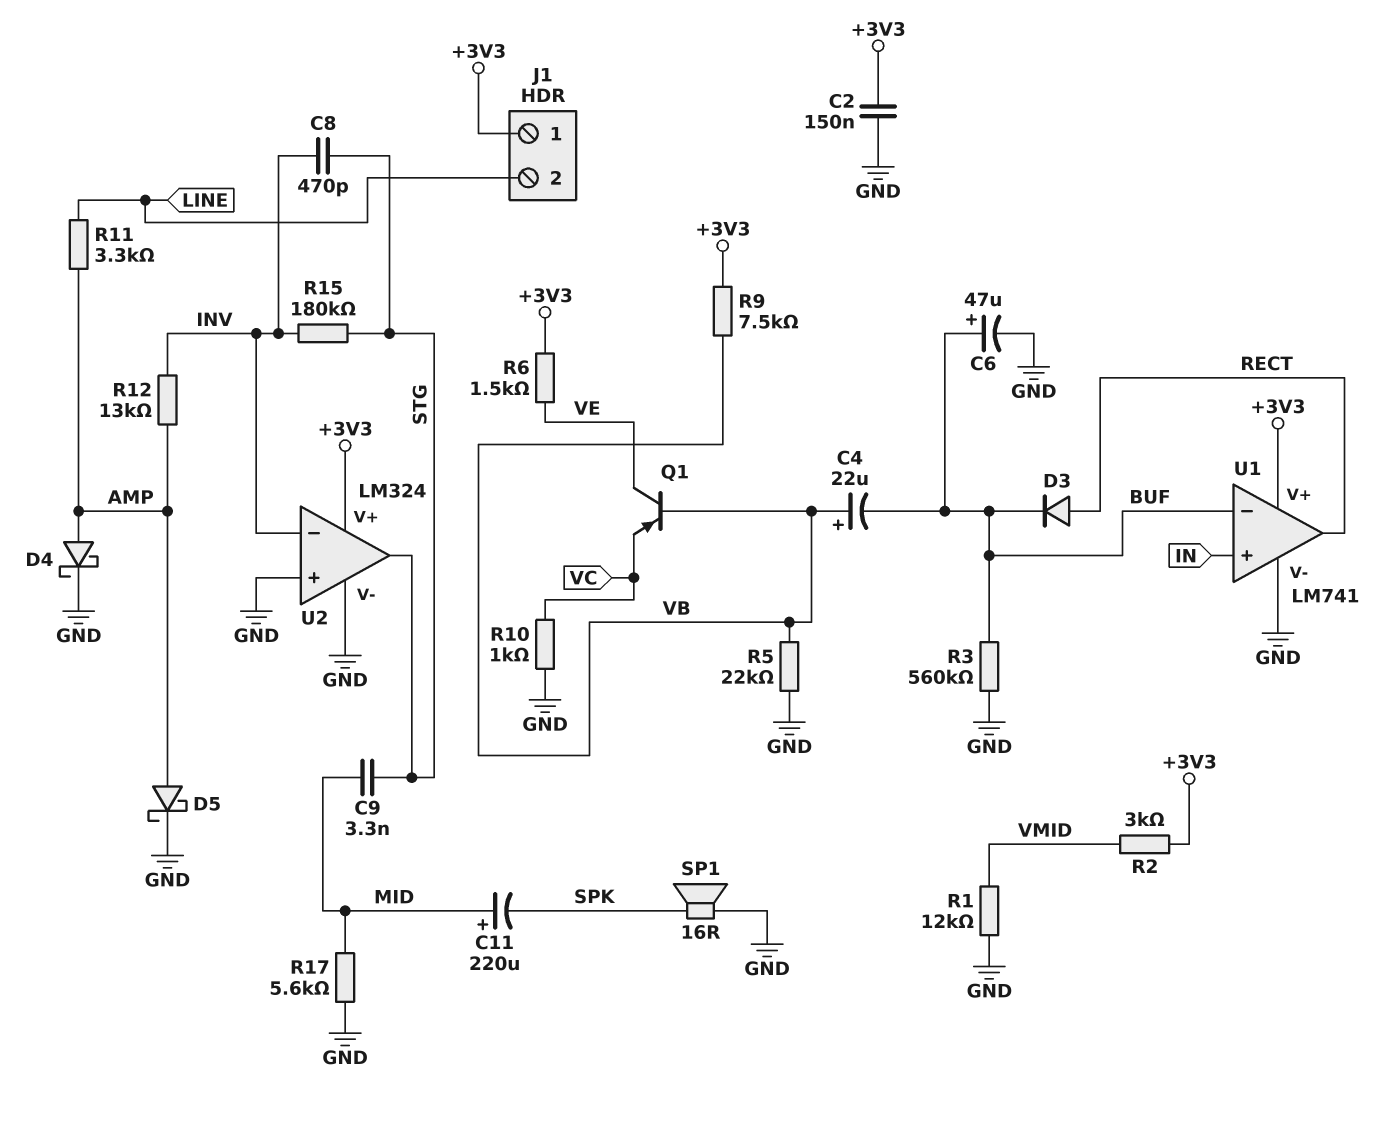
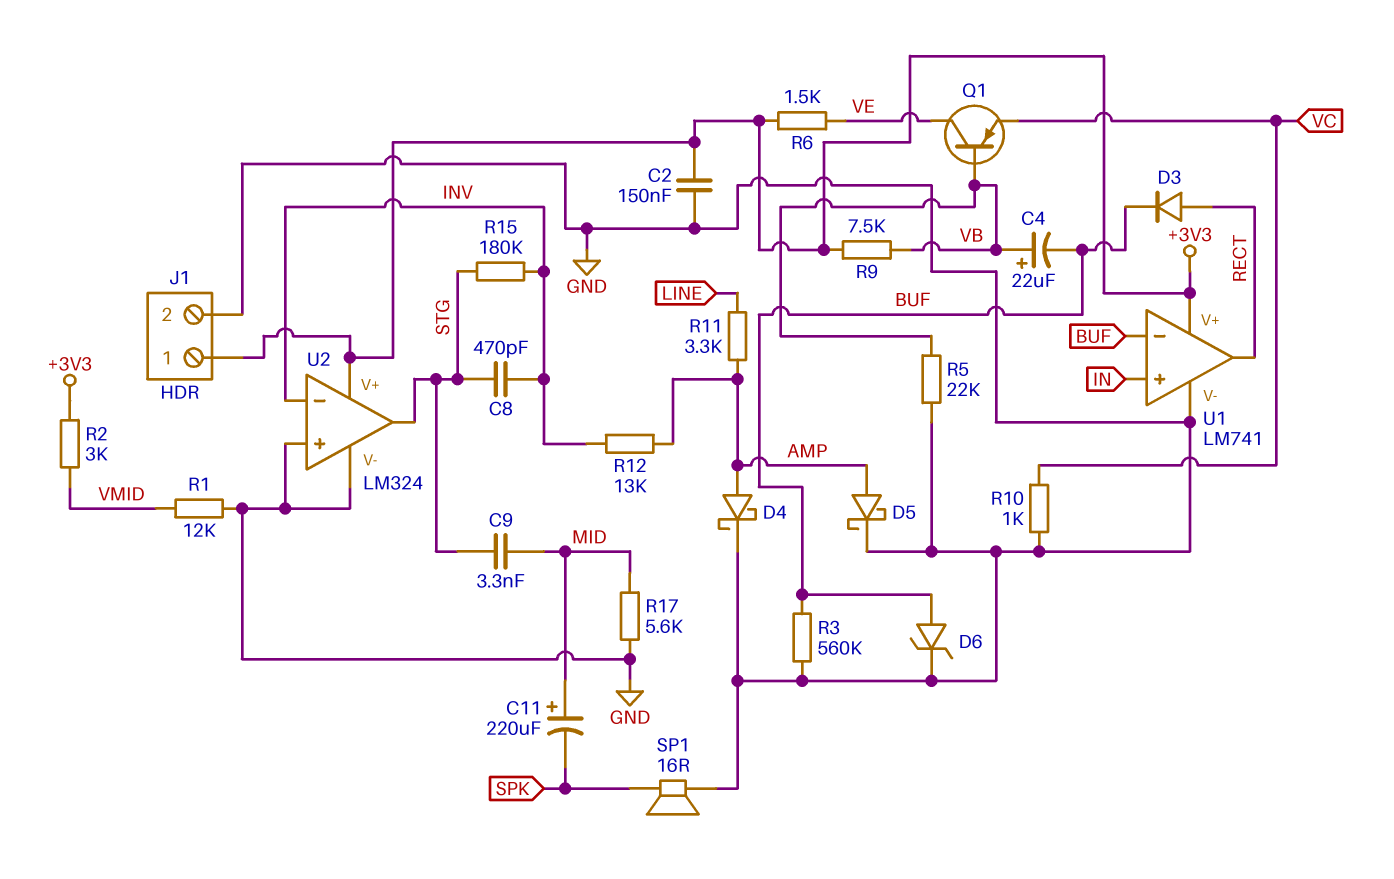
C6: 47uF (plus BUF, minus GND) -> none
D6: none -> zener (A BUF, K GND)
J1 pin 2: LINE -> GND

